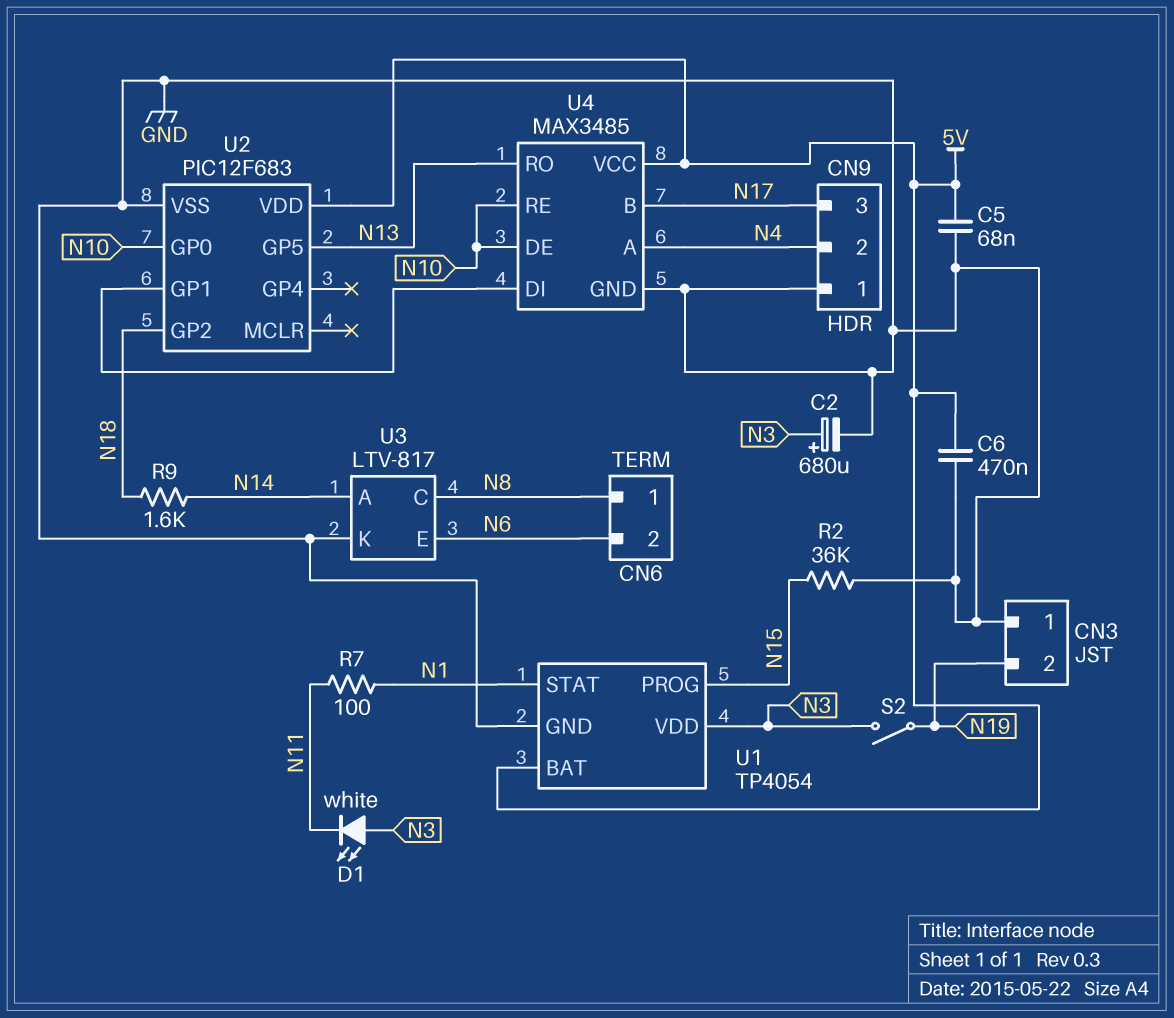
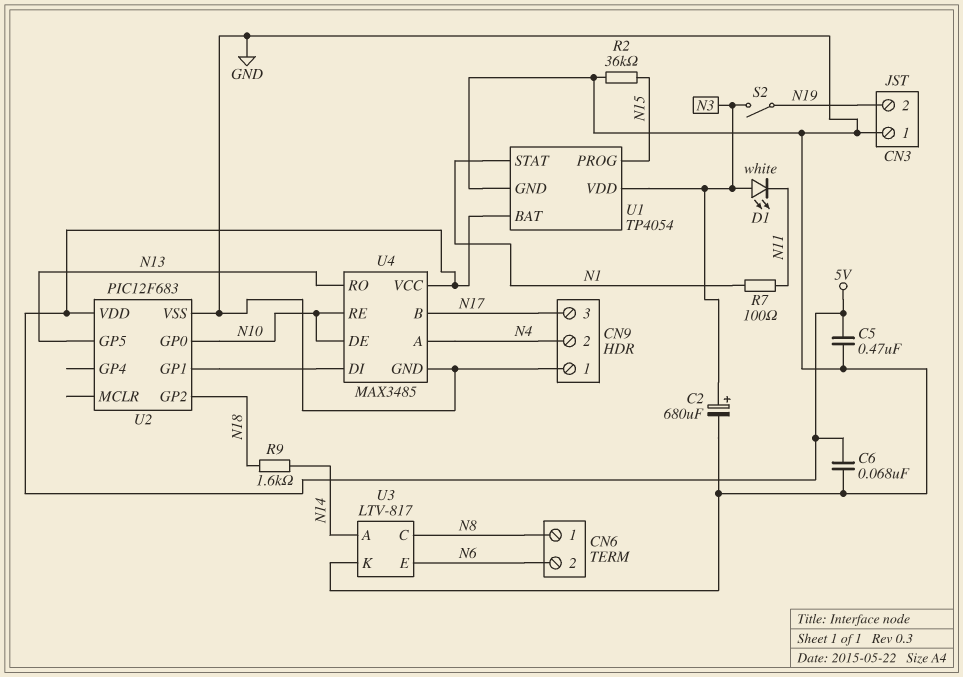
C5: 68nF (5V, GND) -> 470nF (5V, GND)
C6: 470nF (5V, GND) -> 68nF (5V, GND)

